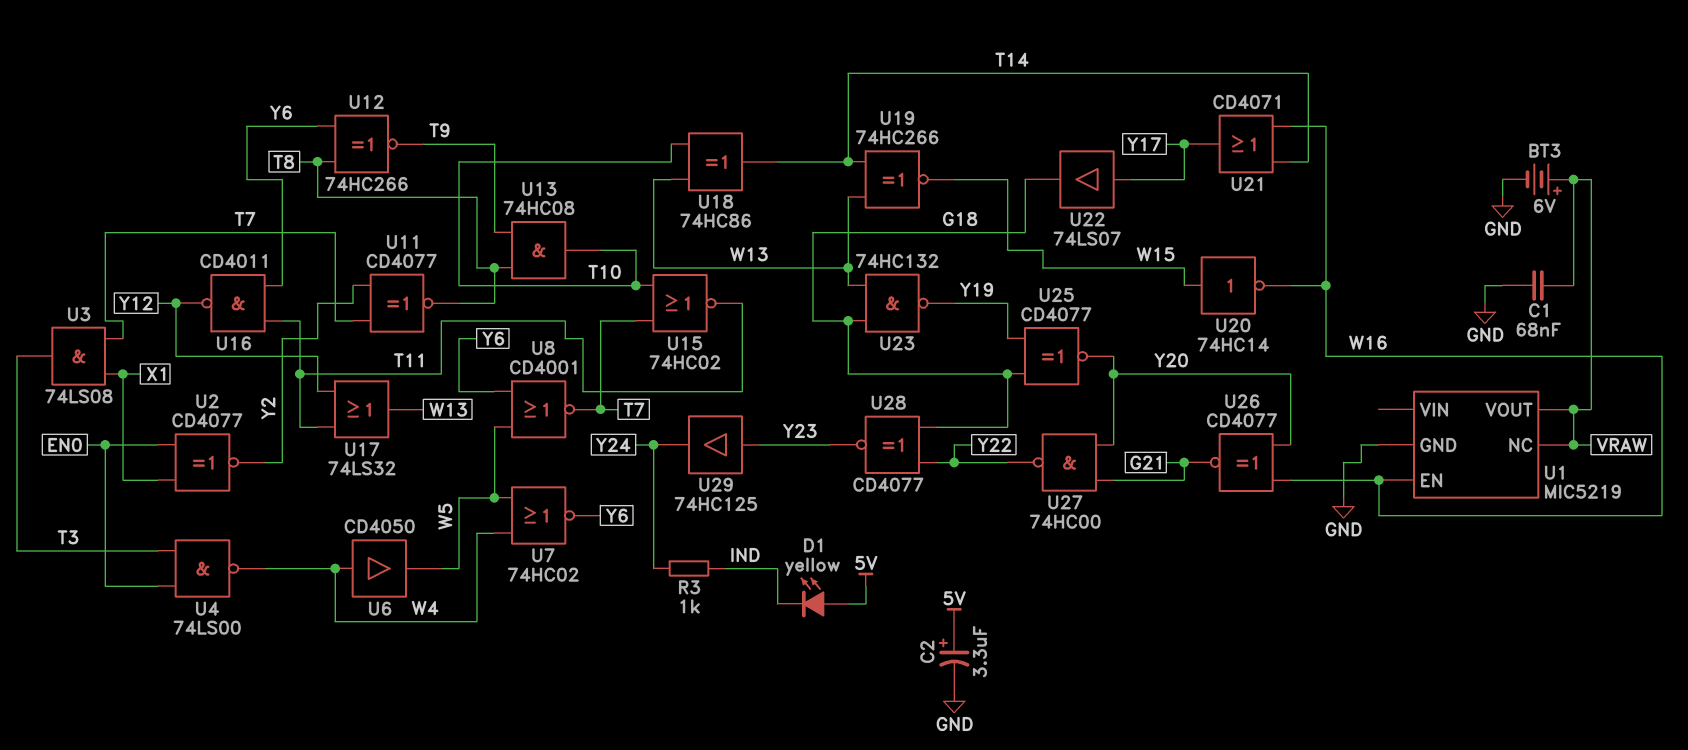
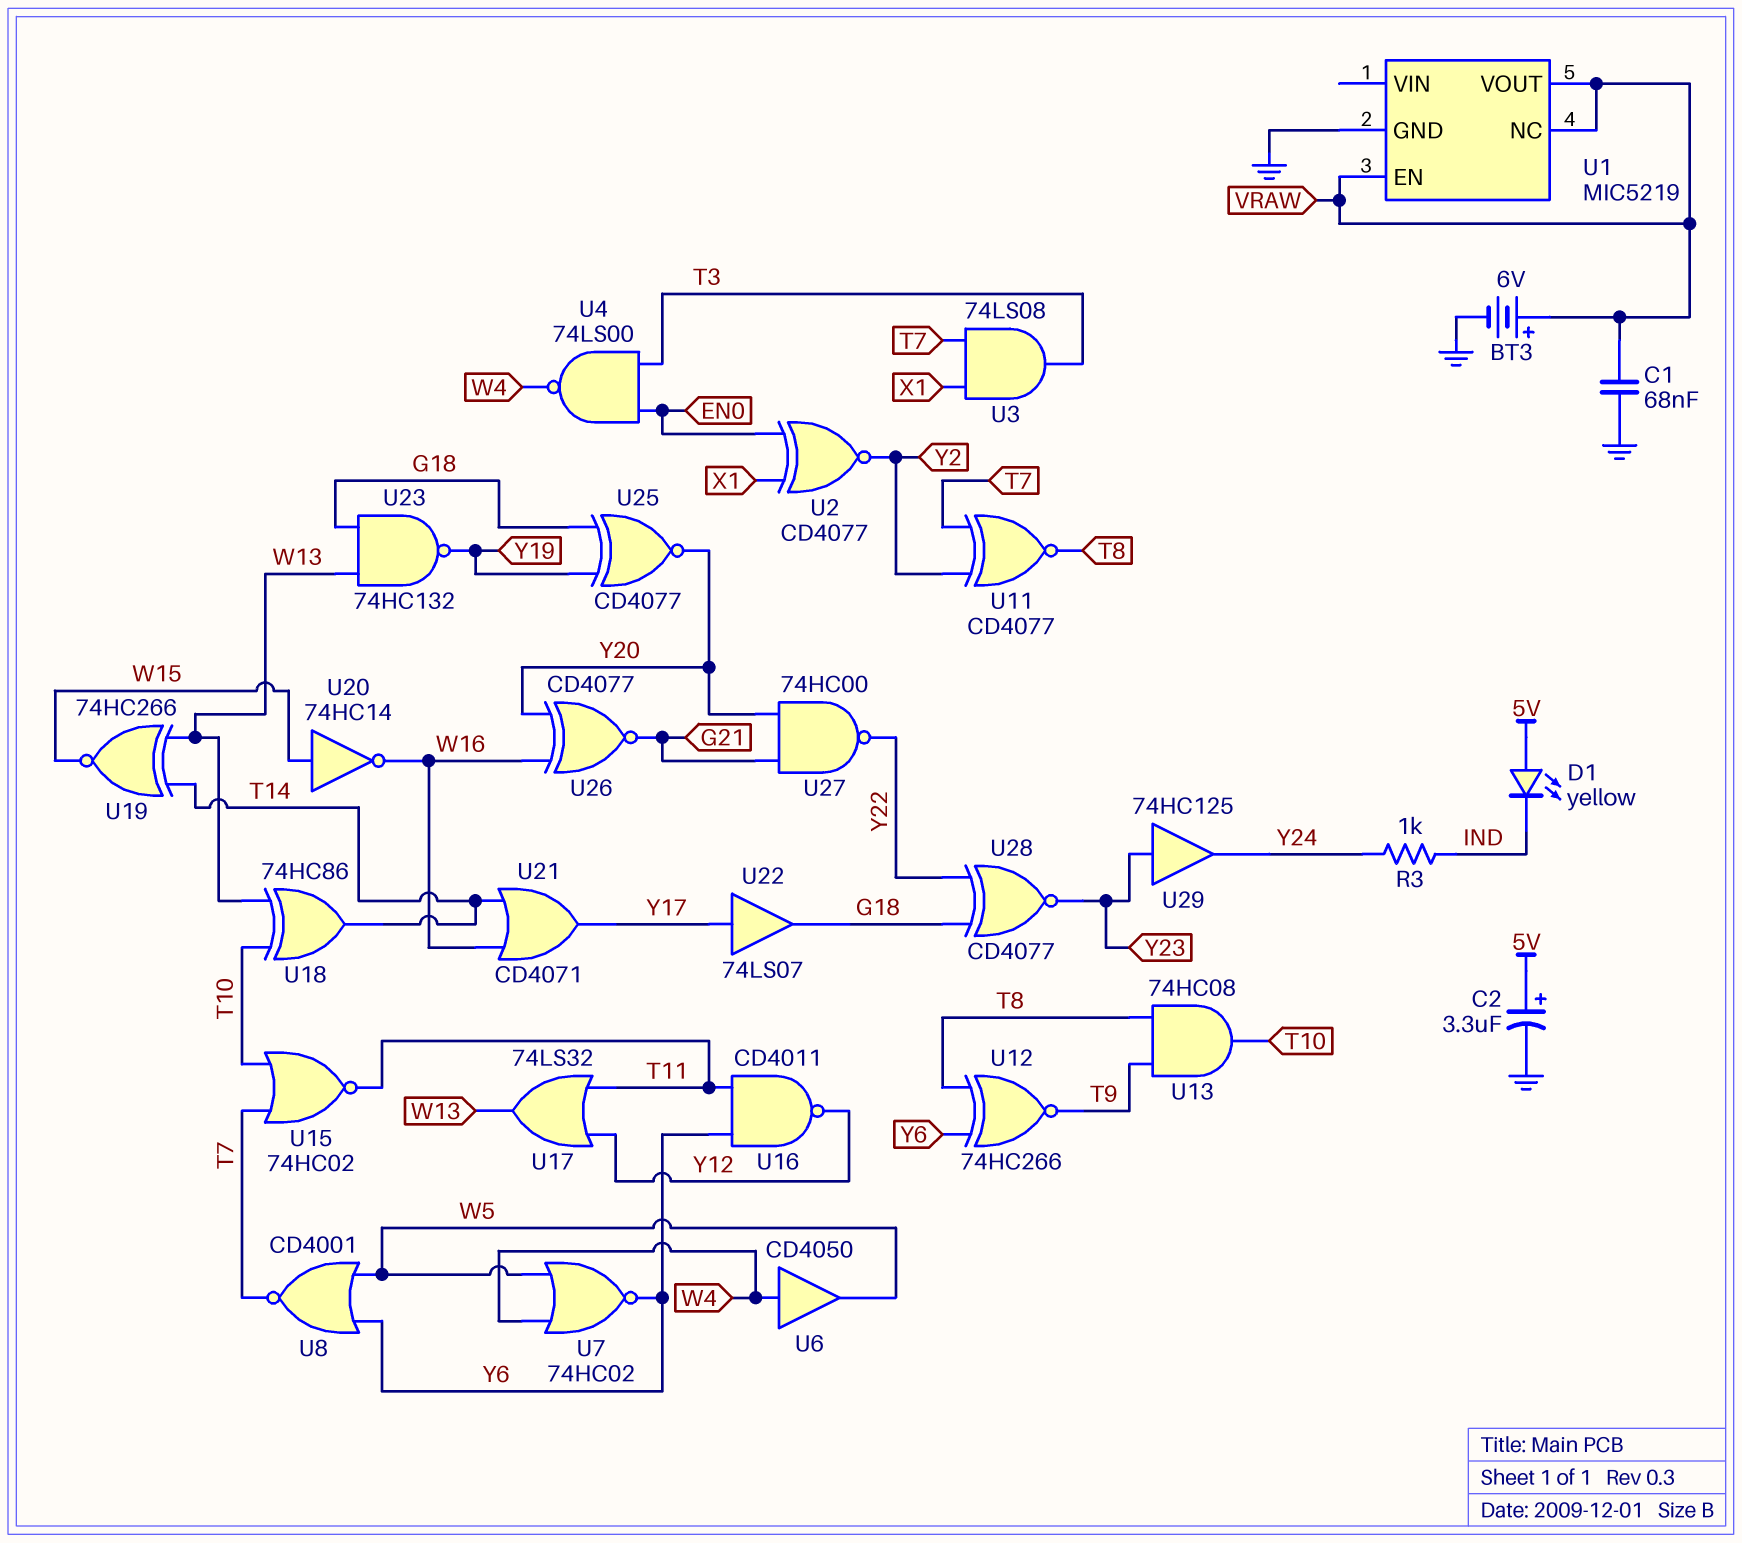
U1 pin EN: W16 -> VRAW

